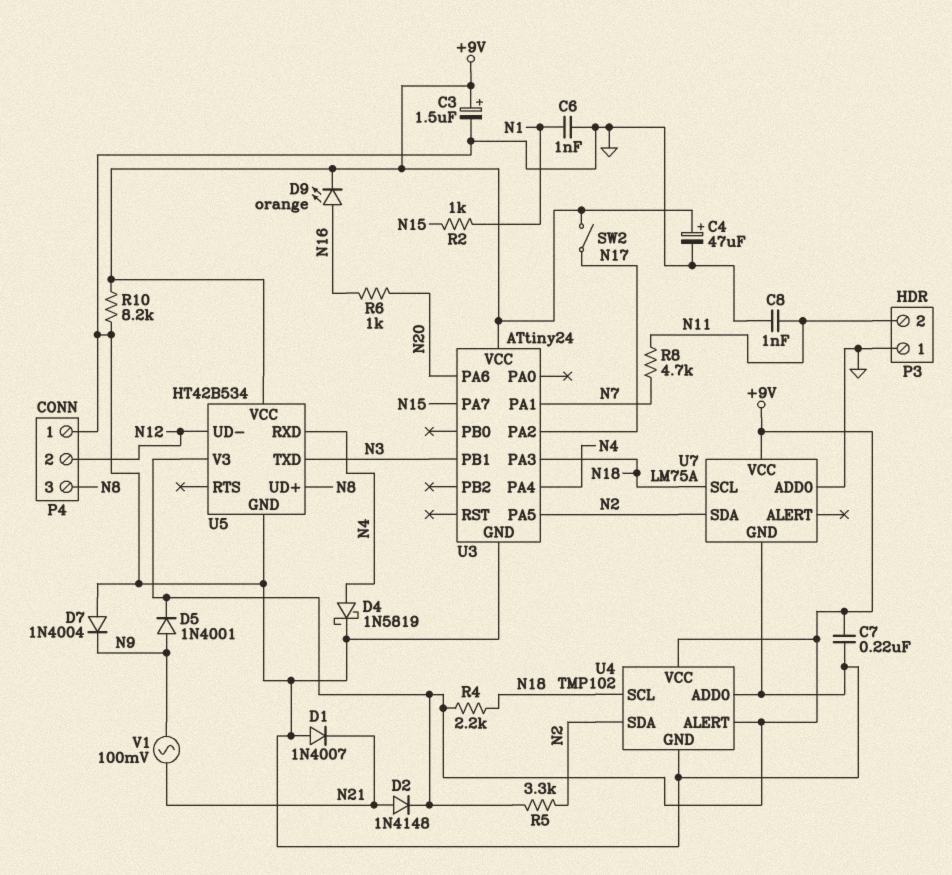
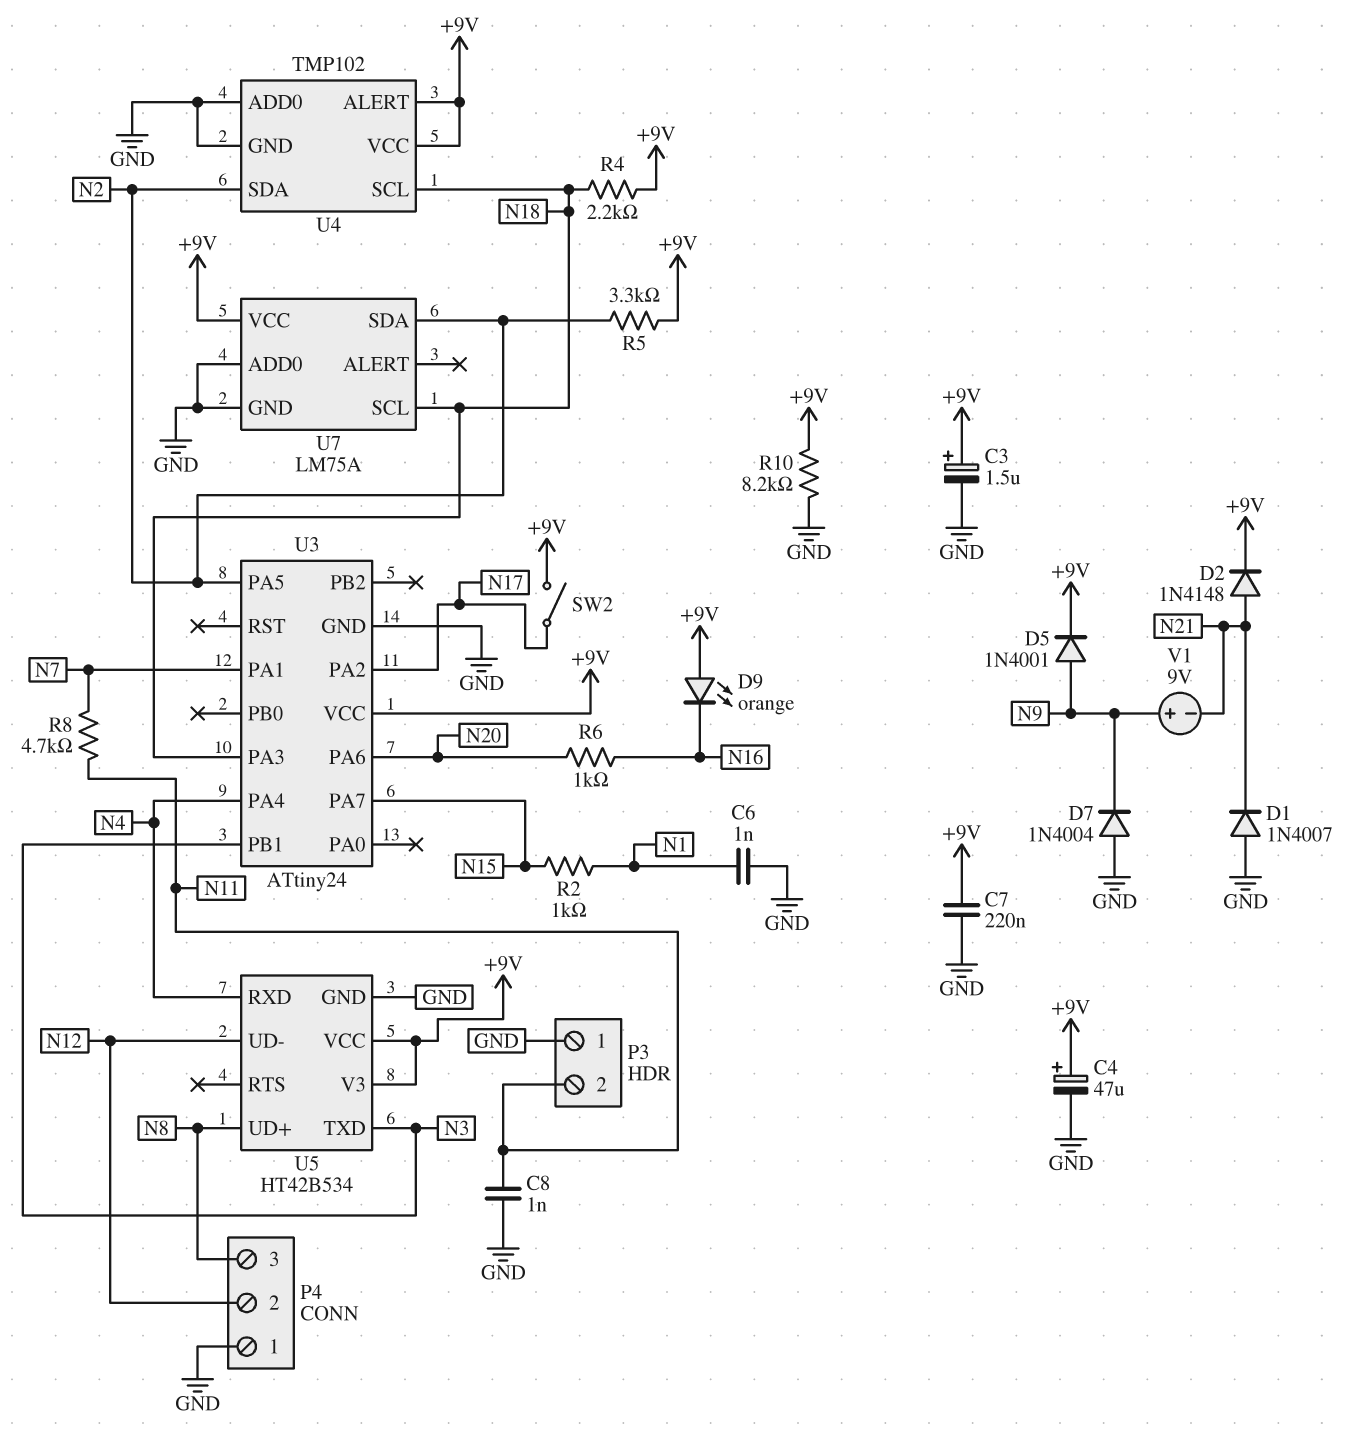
D4: schottky 1N5819 (A N4, K GND) -> none
D9: LED orange (A N16, K +9V) -> LED orange (A +9V, K N16)
V1: AC 100mV (N9, N21) -> 9V (plus N9, minus N21)

